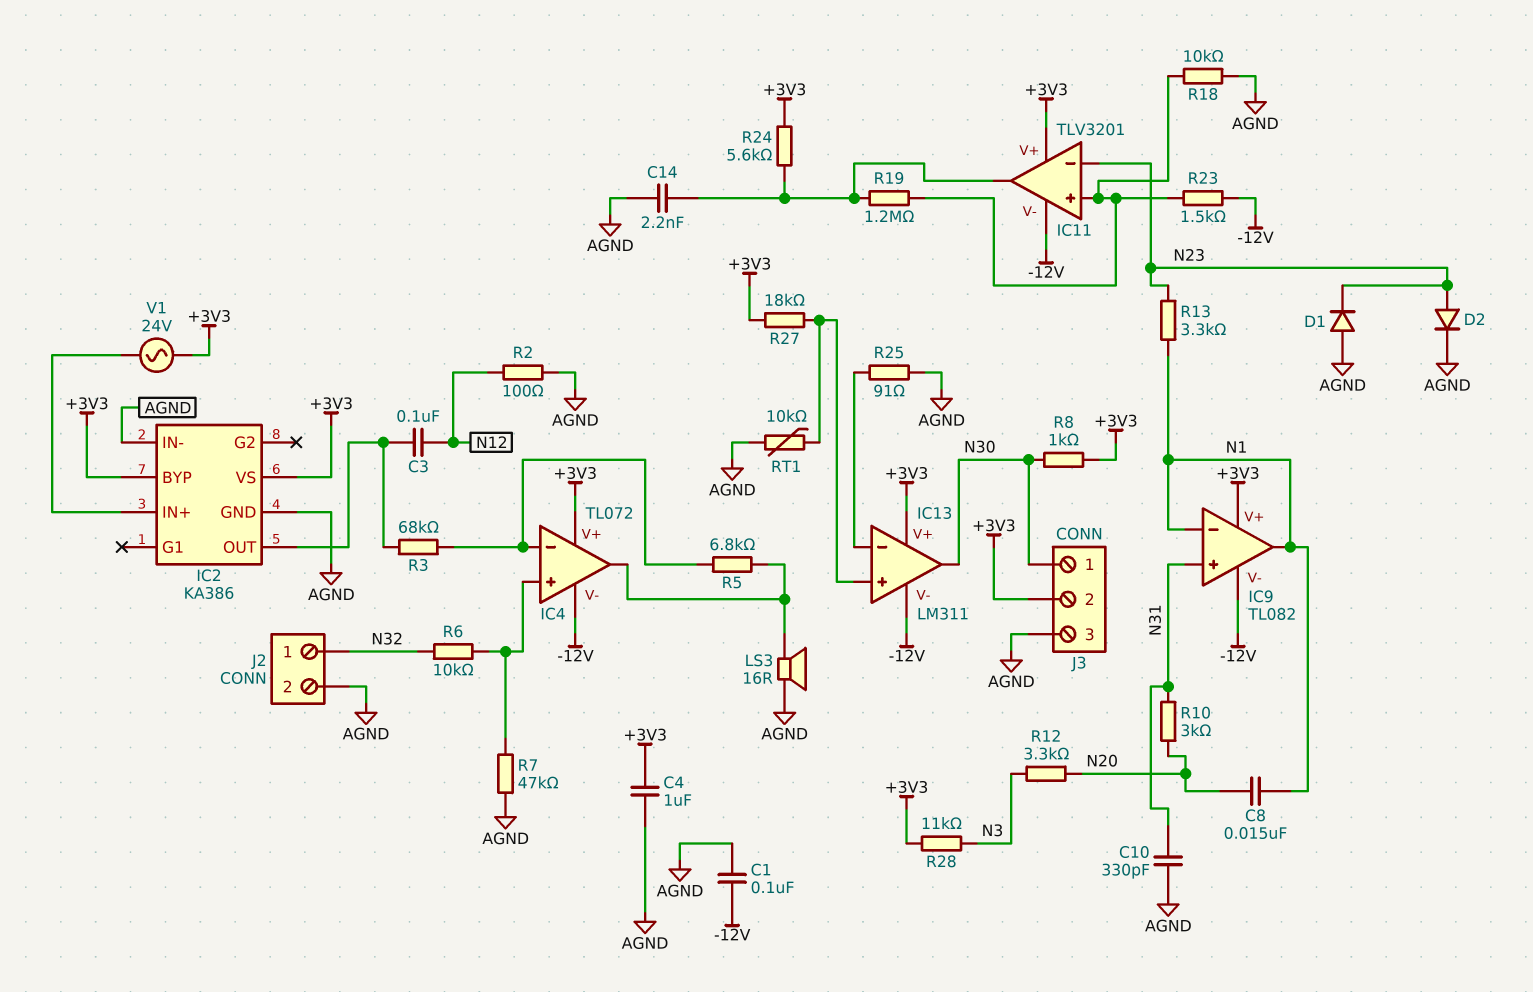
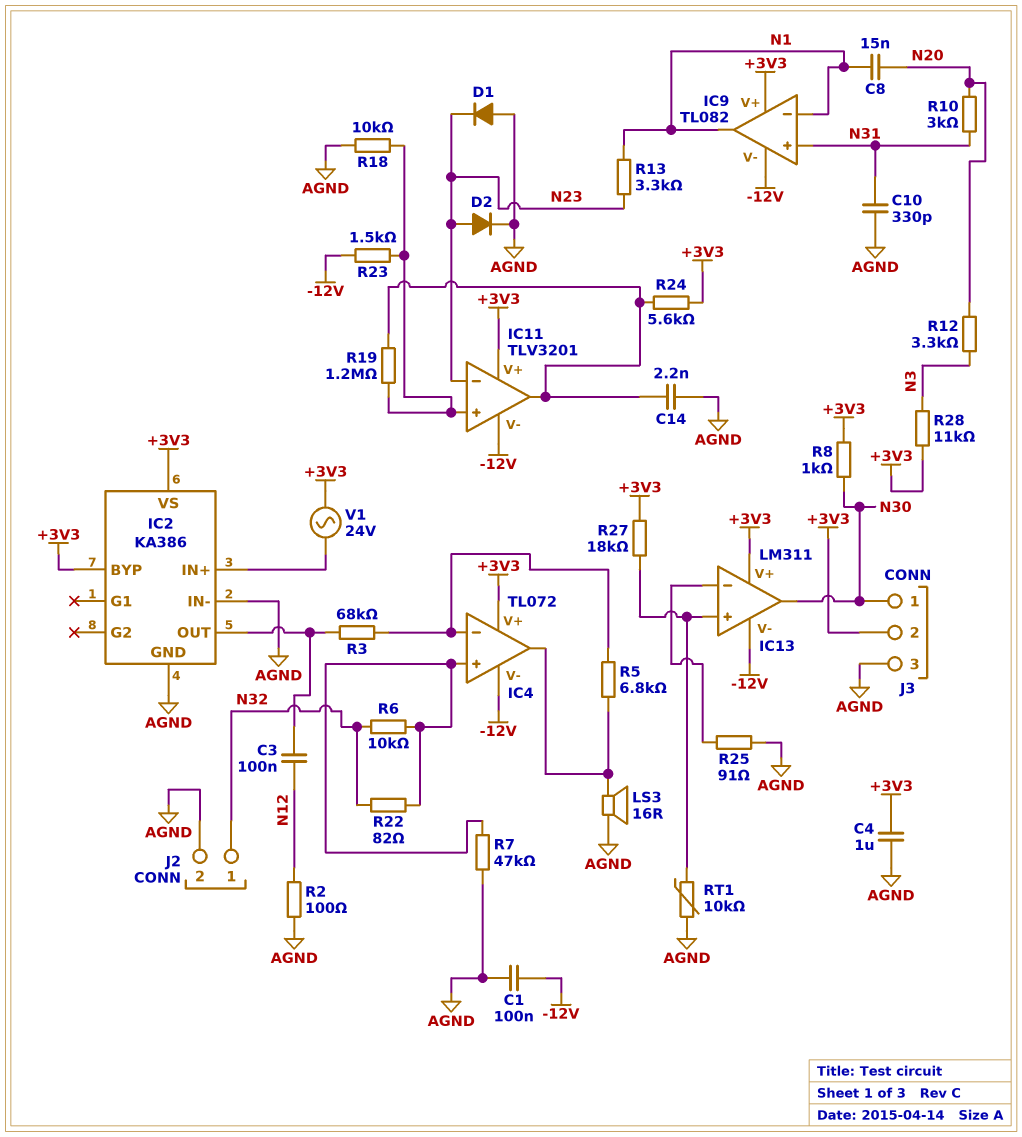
R22: none -> 82 (IC4/in+, N32)

